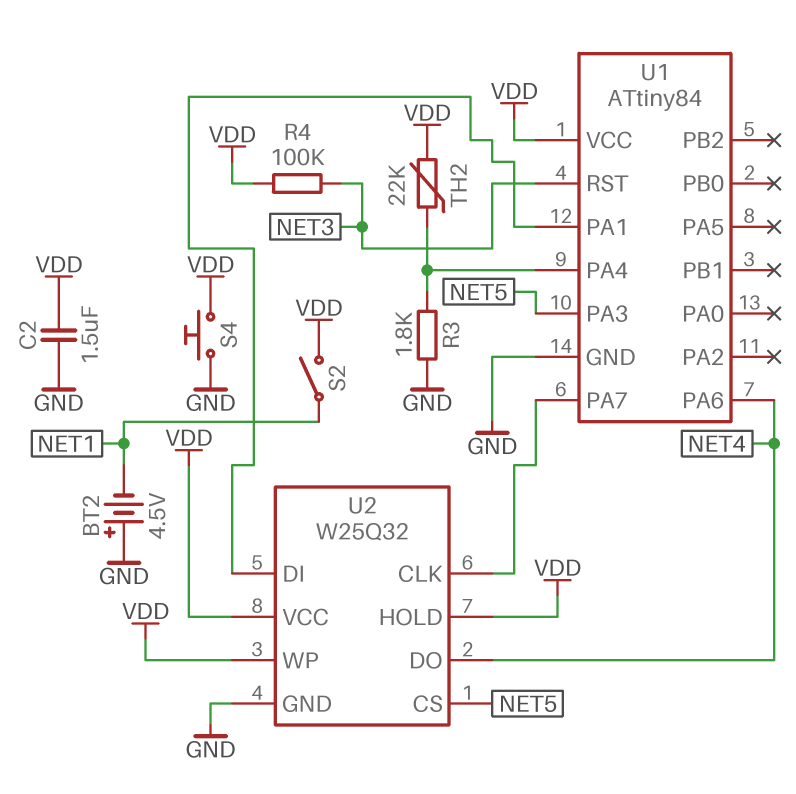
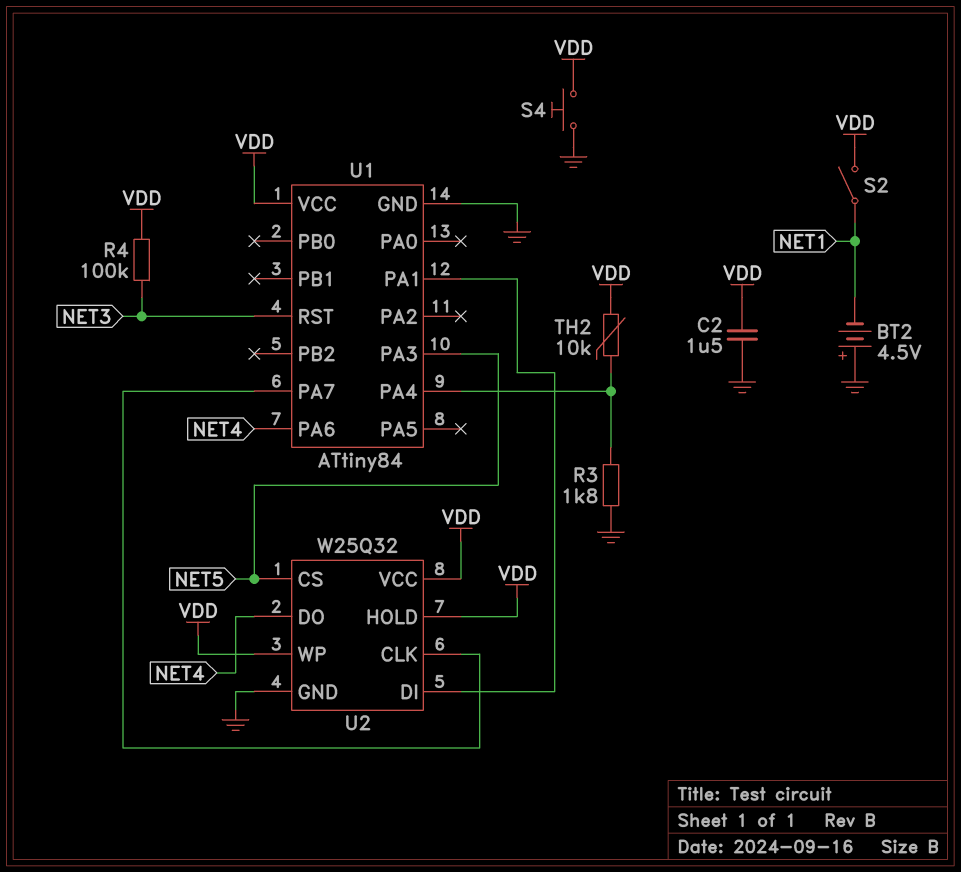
TH2: 22k (U1/PA4, VDD) -> 10k (U1/PA4, VDD)

